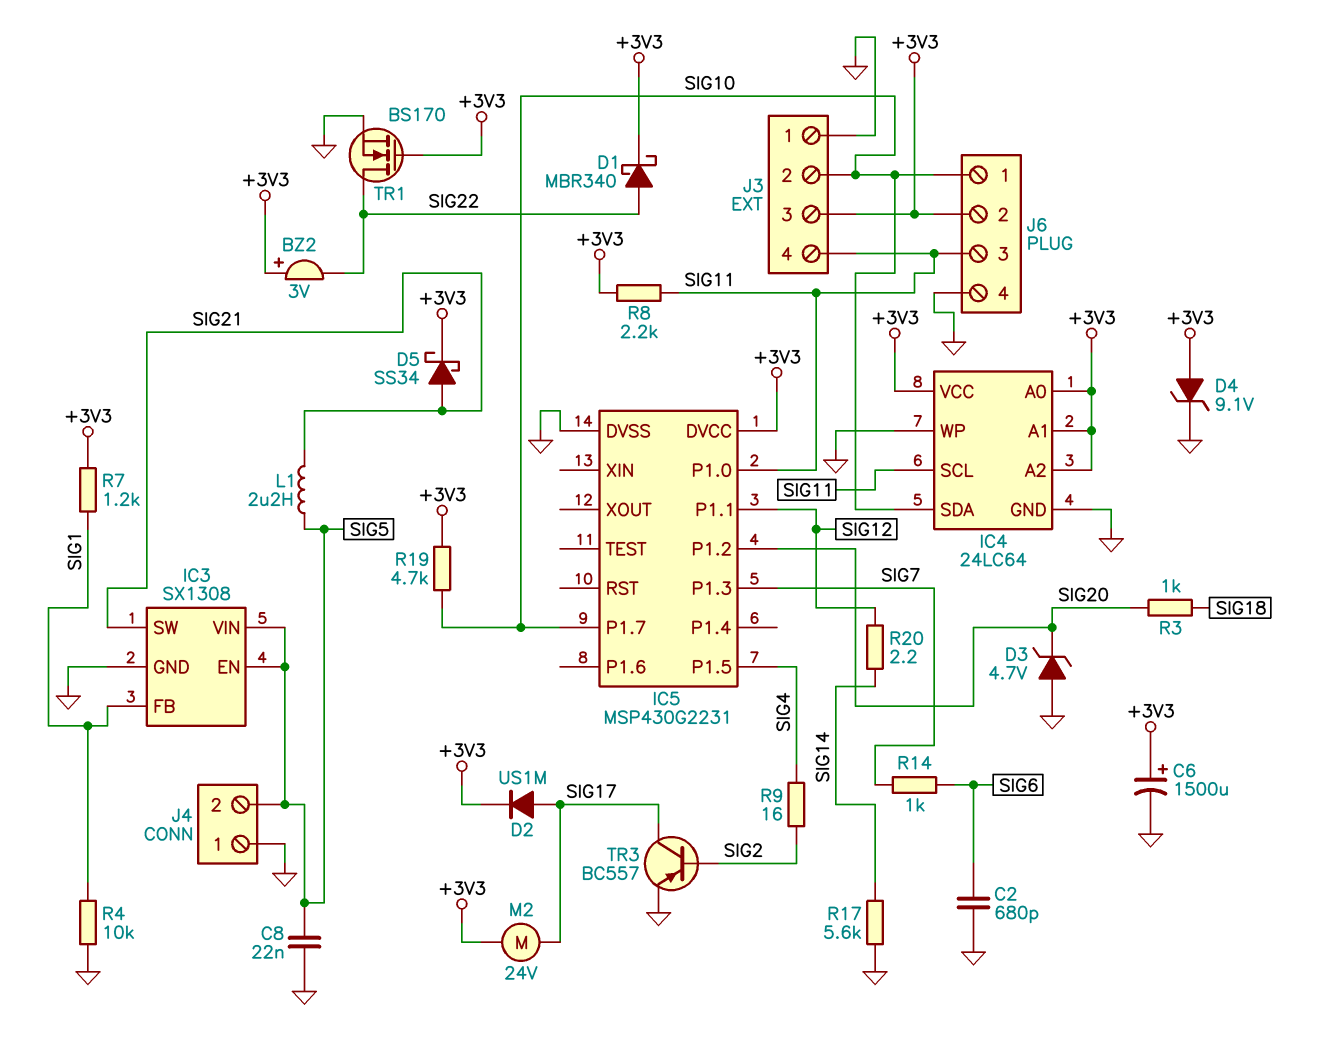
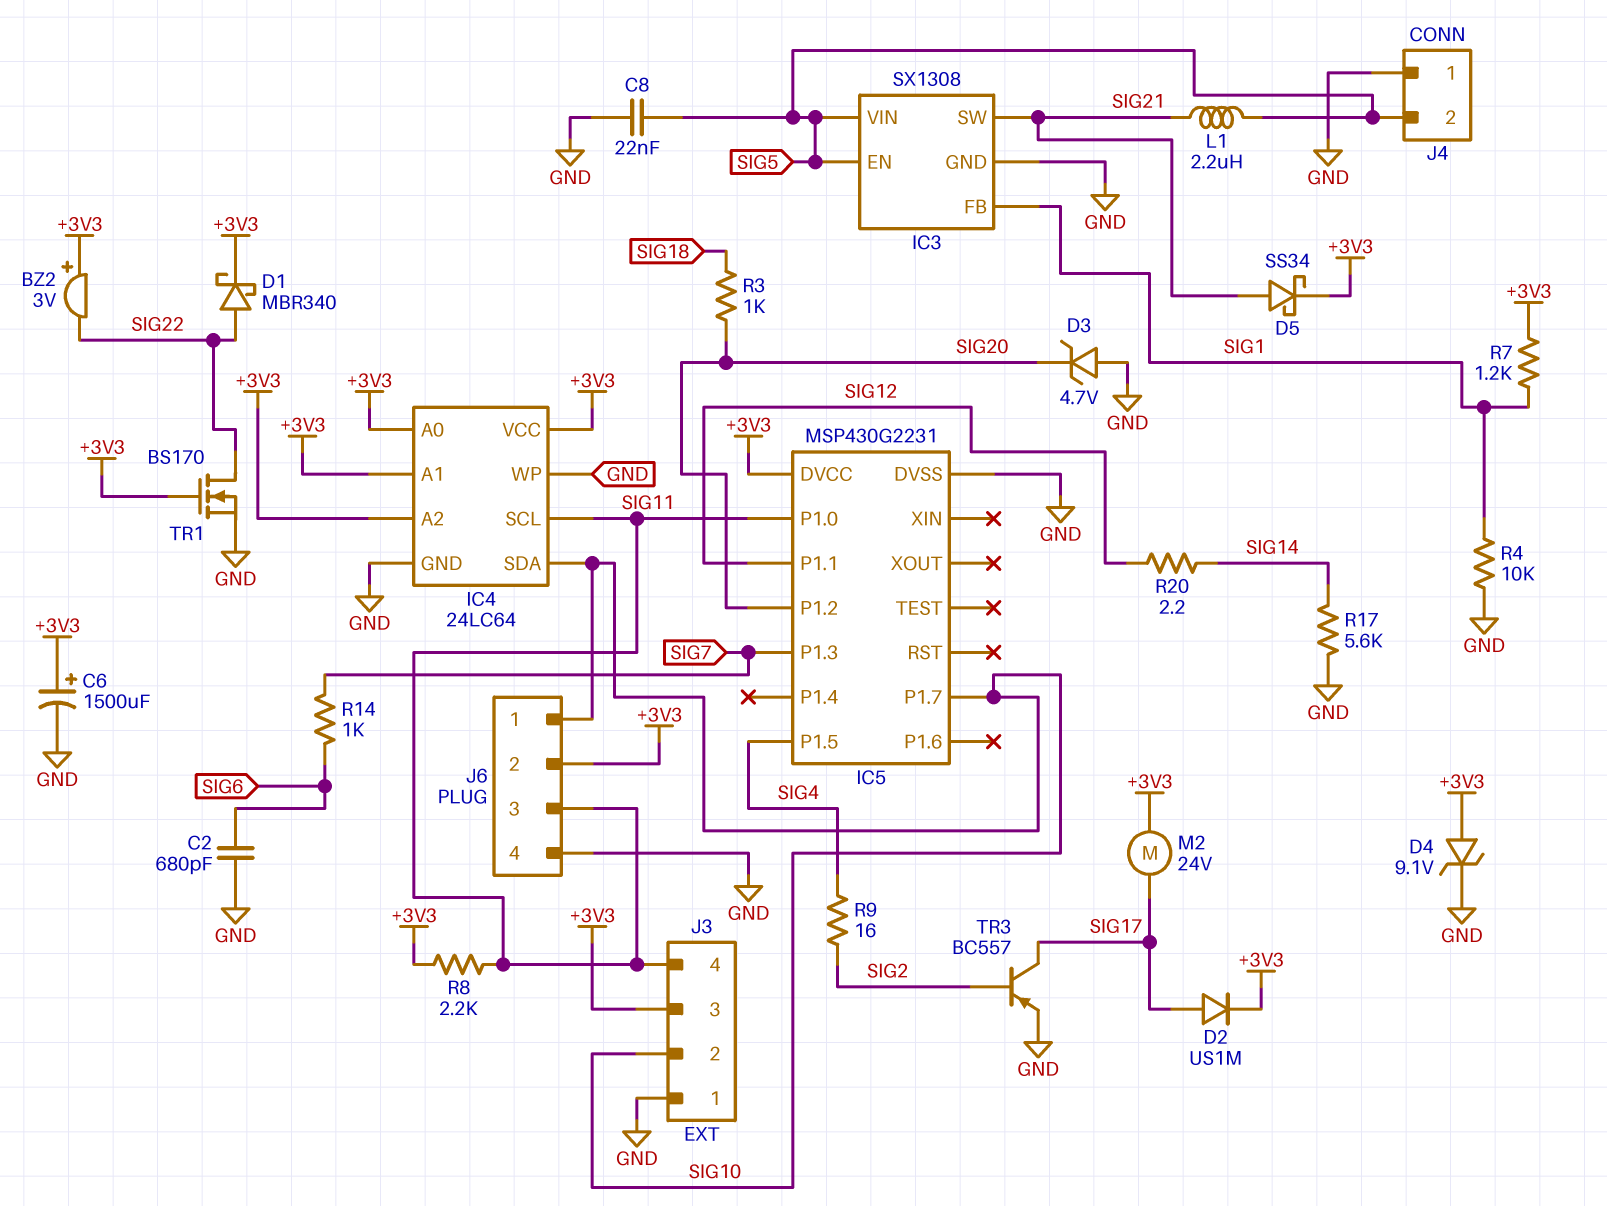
R19: 4.7k (+3V3, SIG10) -> none

